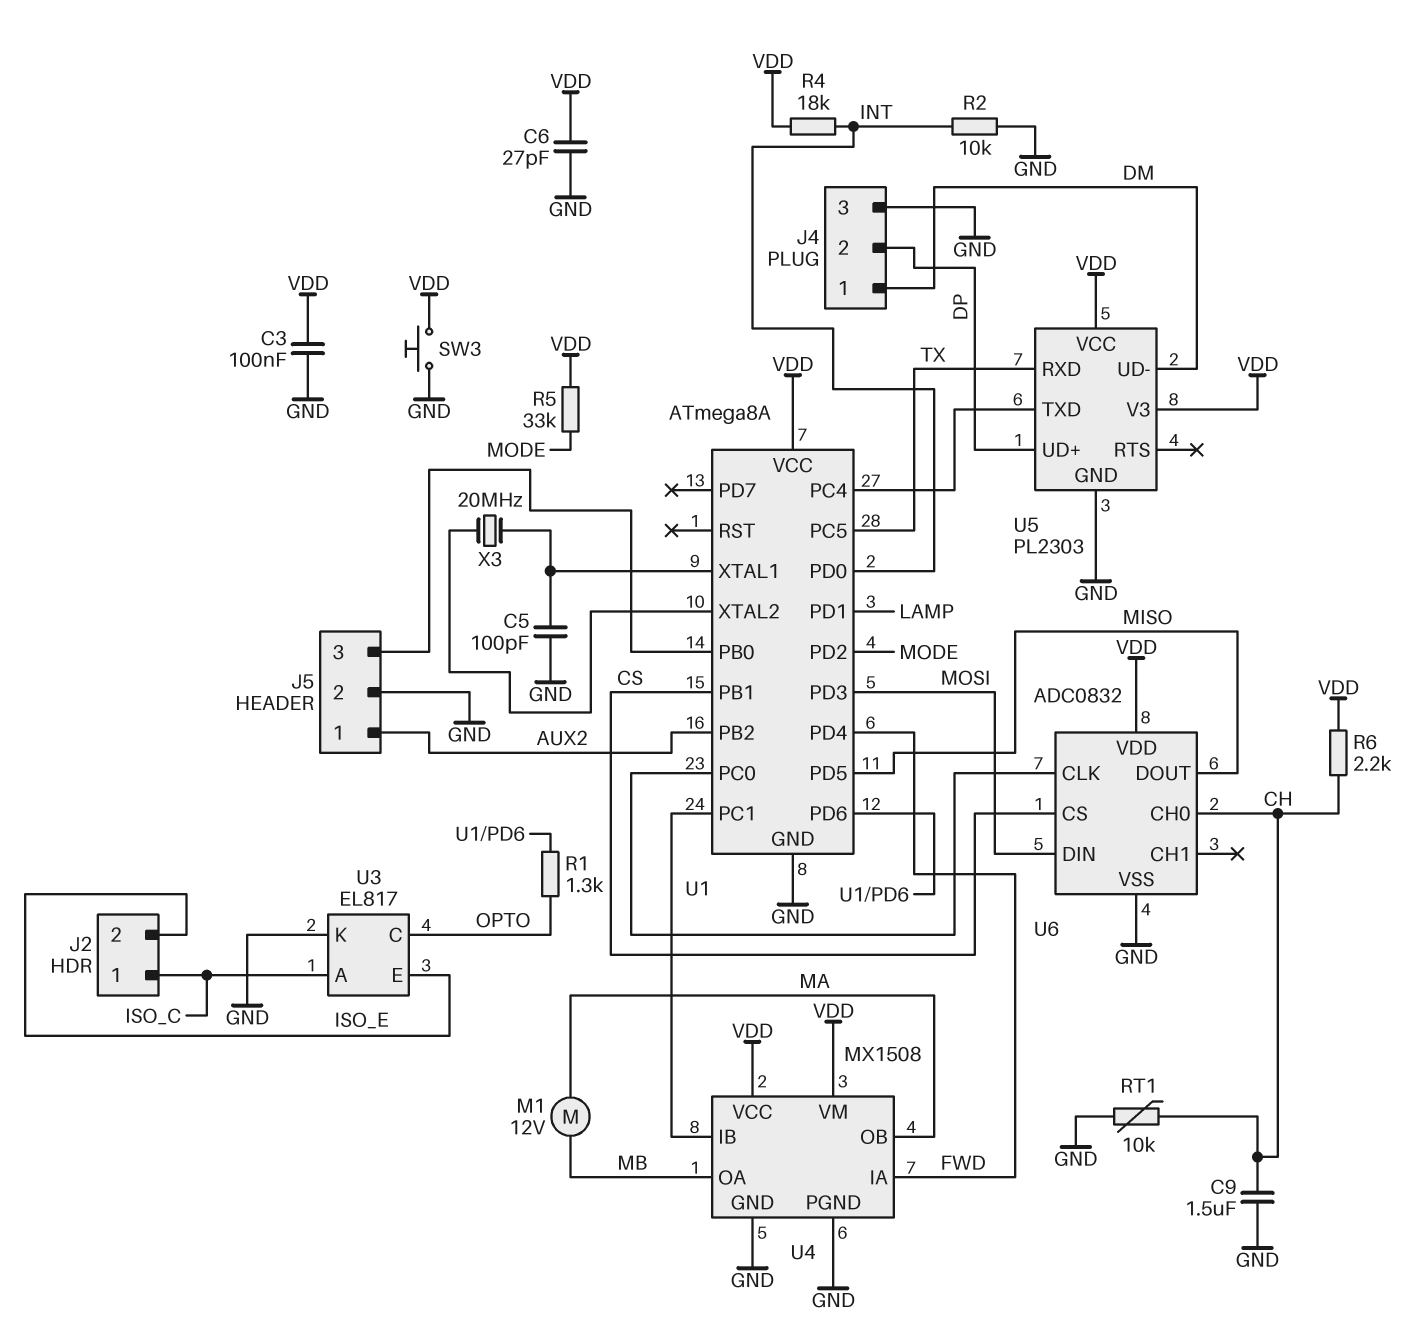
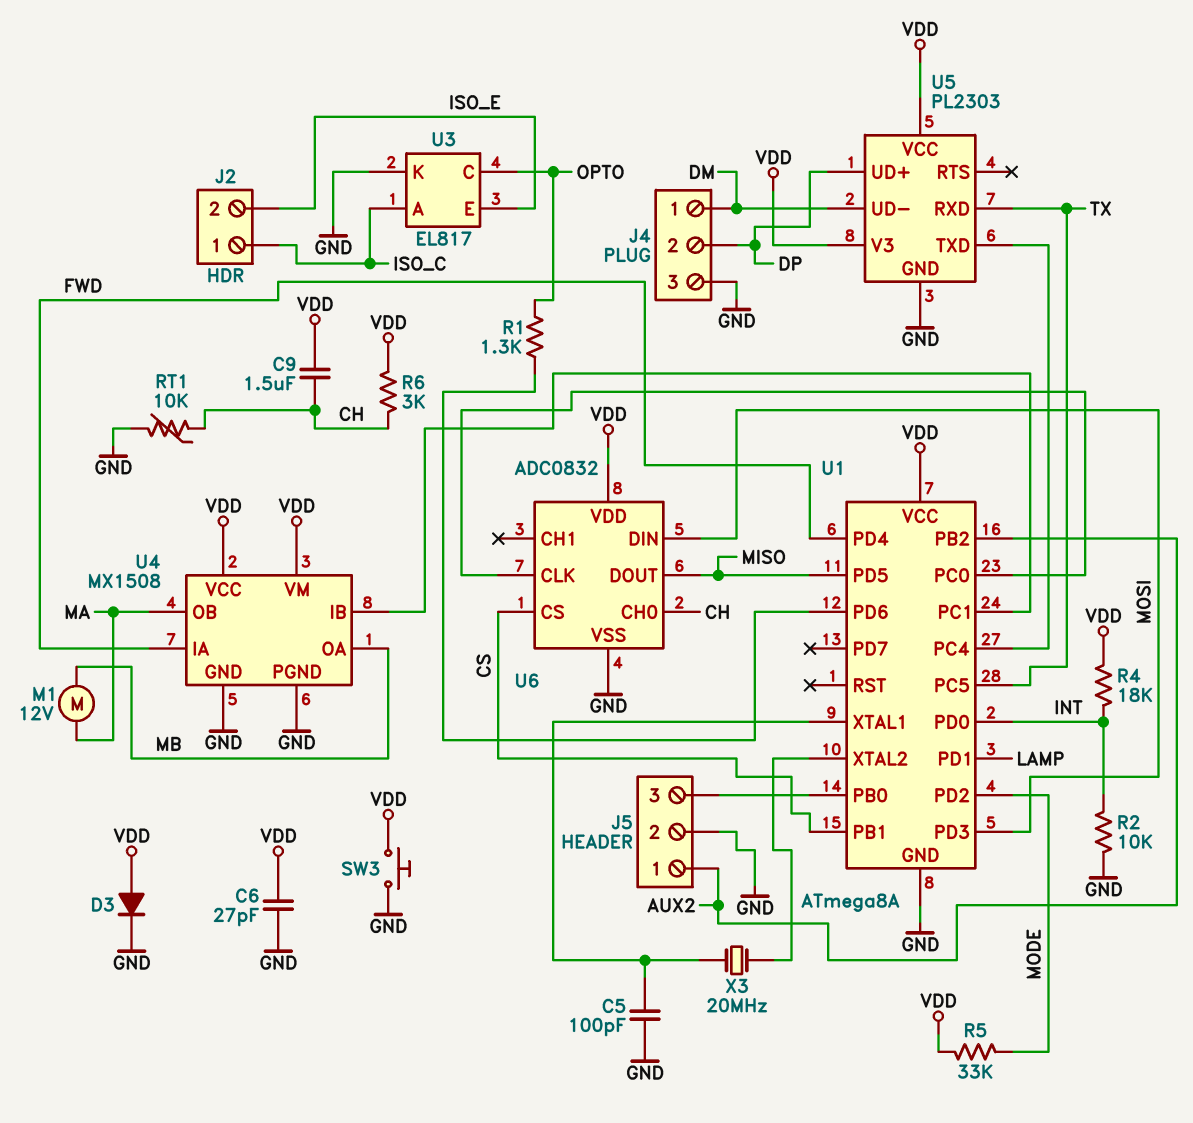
C3: 100nF (GND, VDD) -> none
C9: 1.5uF (CH, GND) -> 1.5uF (CH, VDD)
D3: none -> diode (A VDD, K GND)
R6: 2.2k (CH, VDD) -> 3k (CH, VDD)

